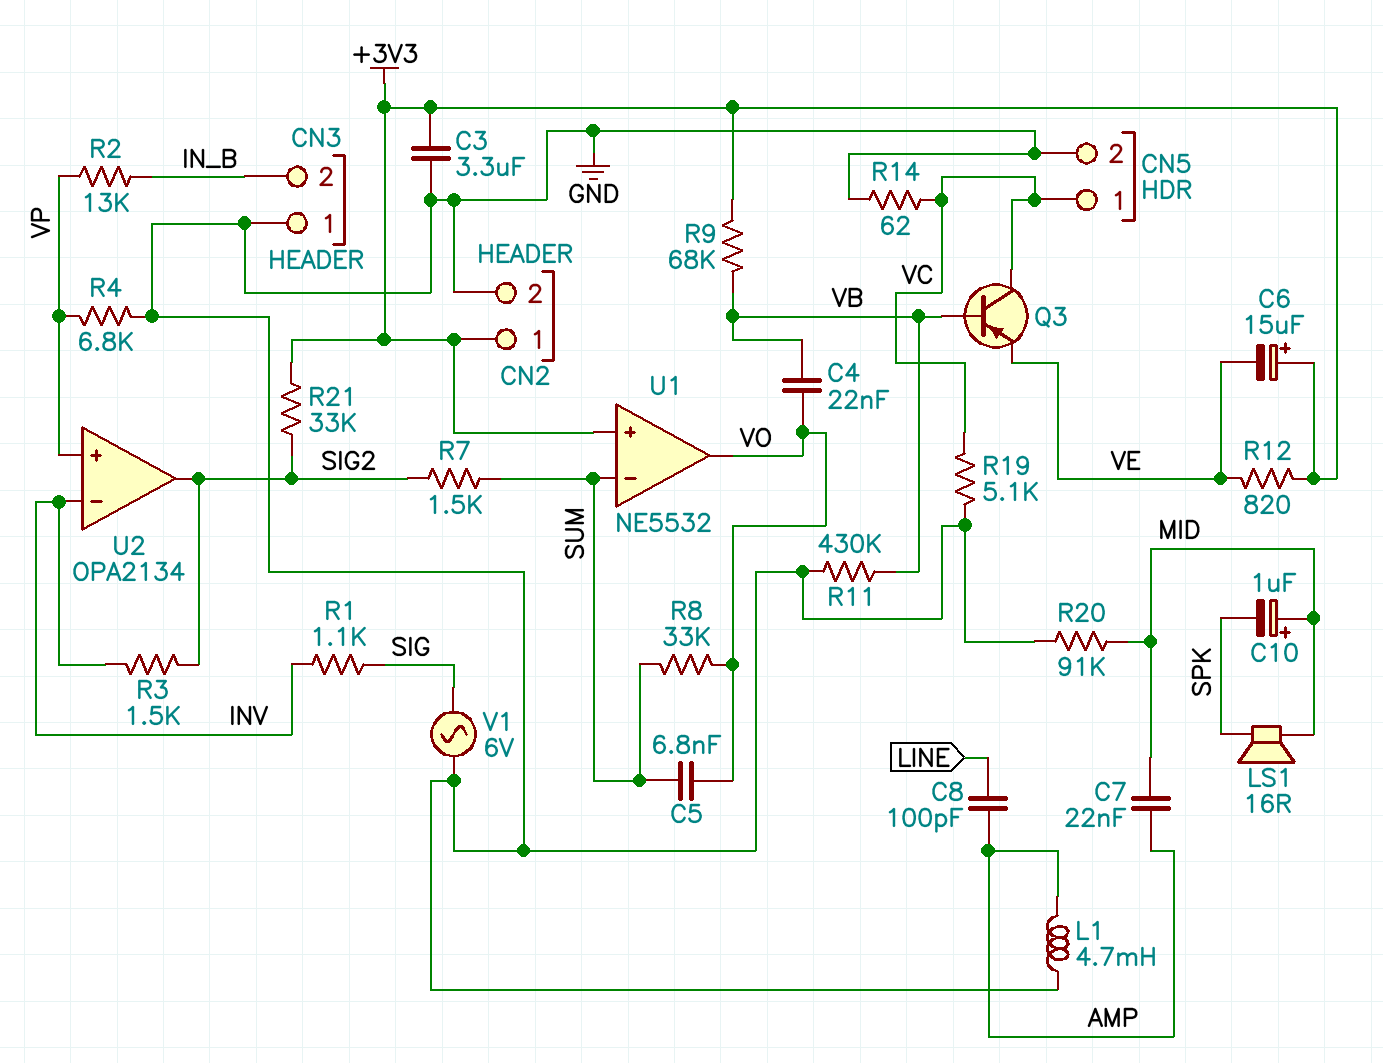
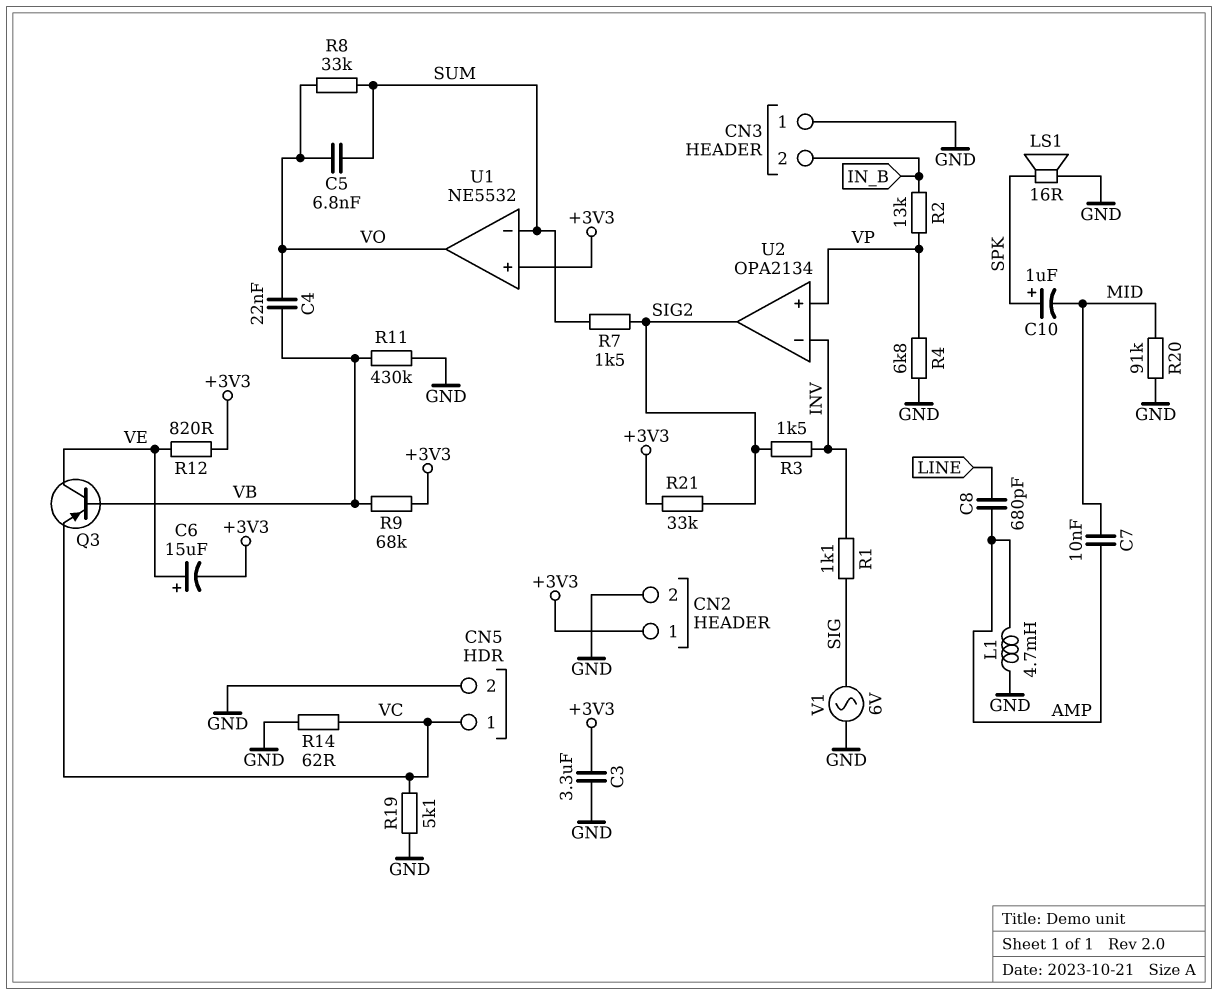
C6: 15uF (plus +3V3, minus VE) -> 15uF (plus VE, minus +3V3)
C7: 22nF (AMP, MID) -> 10nF (AMP, MID)
C8: 100pF (AMP, LINE) -> 680pF (AMP, LINE)
C10: 1uF (plus MID, minus SPK) -> 1uF (plus SPK, minus MID)
LS1: speaker 16R (MID, SPK) -> speaker 16R (GND, SPK)
Q3: PNP (B VB, C VC, E VE) -> PNP (B VB, C VE, E VC)

